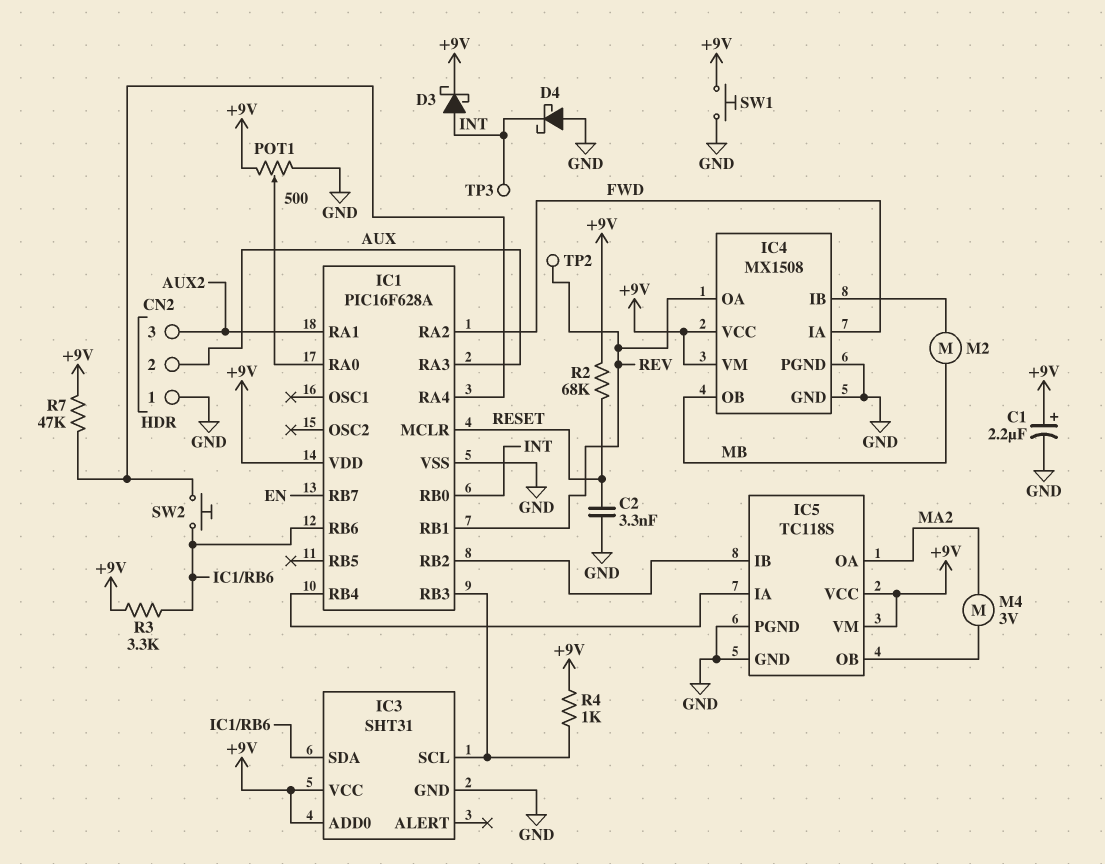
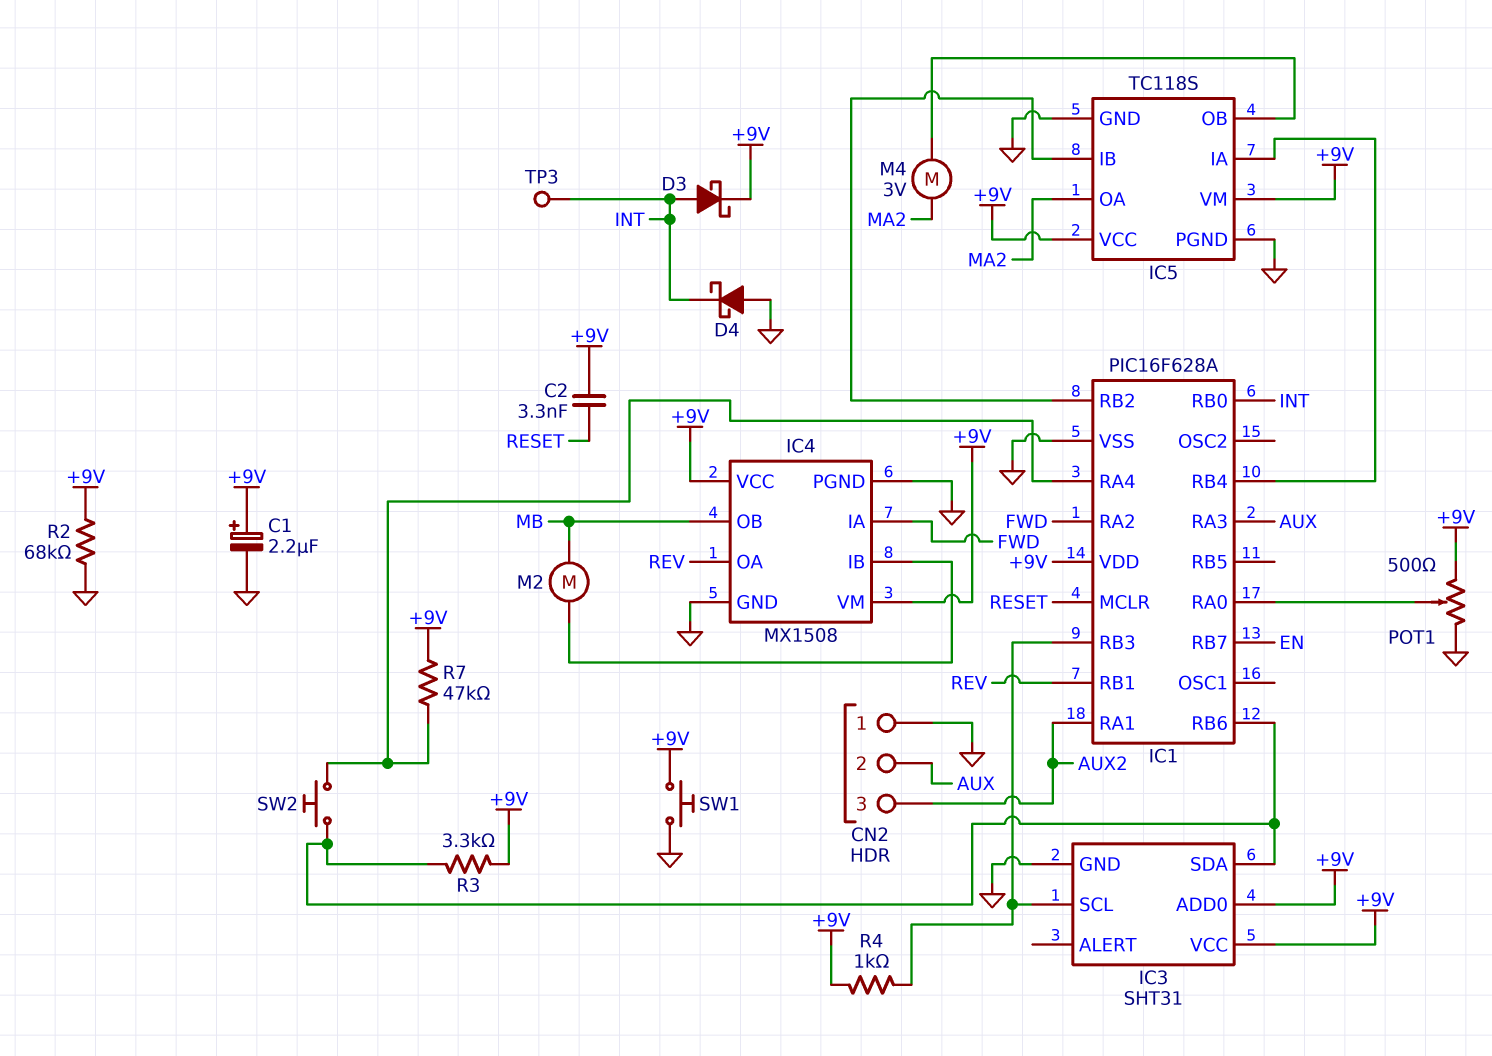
C2: 3.3nF (GND, RESET) -> 3.3nF (+9V, RESET)
R2: 68k (+9V, RESET) -> 68k (+9V, GND)
TP2: test point (REV) -> none

